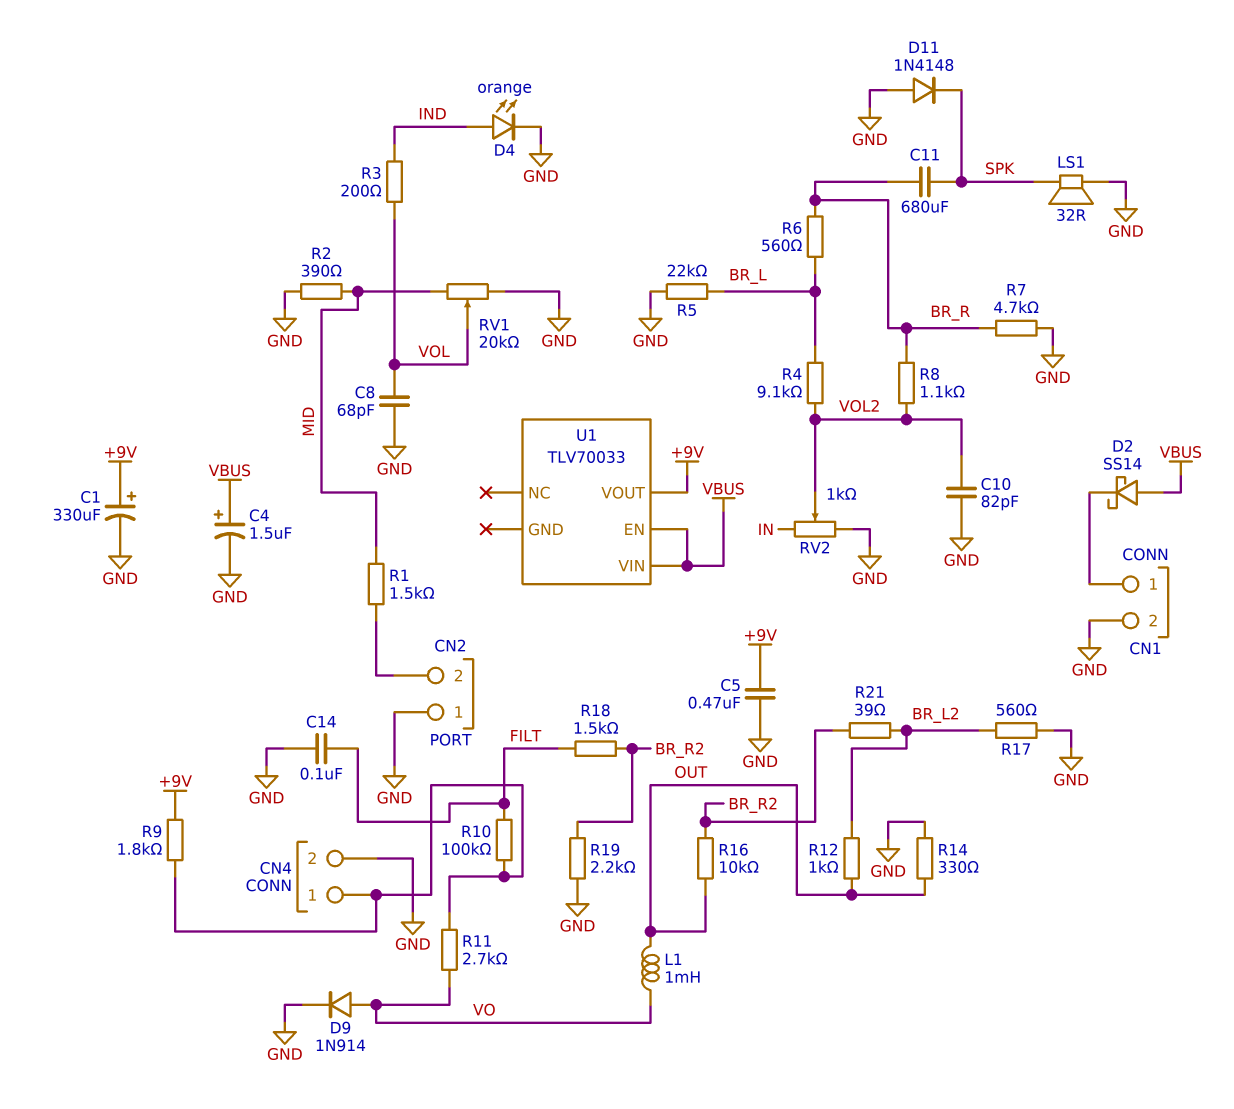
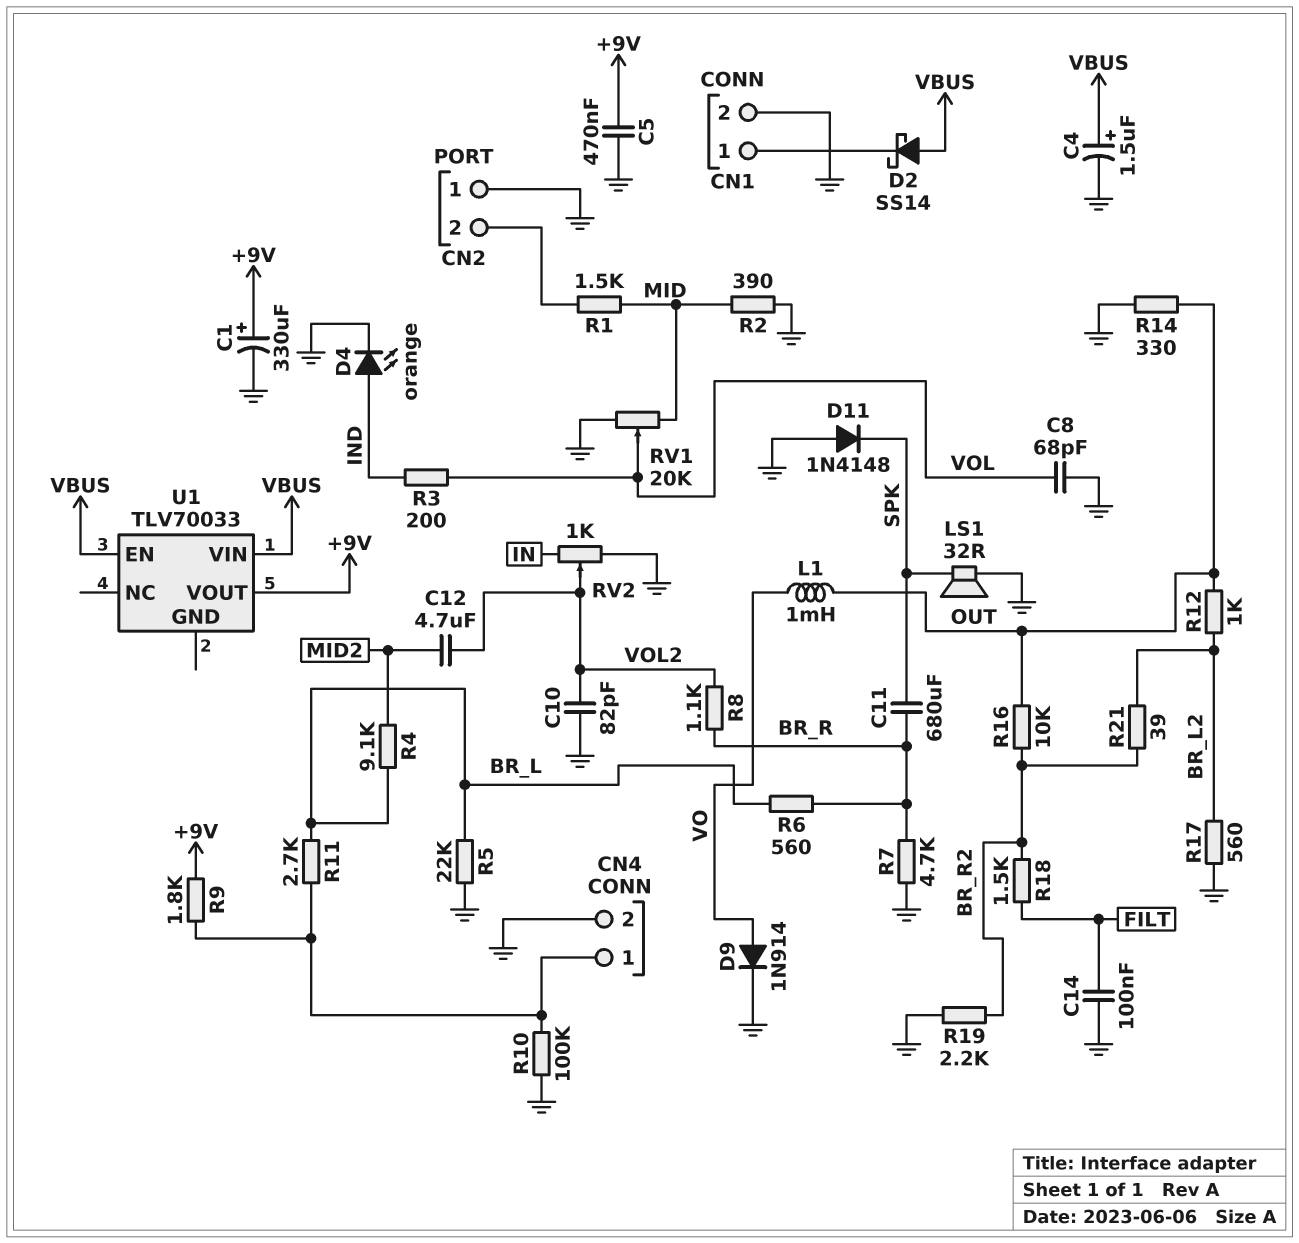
C12: none -> 4.7uF (MID2, VOL2)
R4: 9.1k (BR_L, VOL2) -> 9.1k (BR_L, MID2)
R10: 100k (CN4/1, FILT) -> 100k (CN4/1, GND)
R11: 2.7k (CN4/1, VO) -> 2.7k (BR_L, CN4/1)

